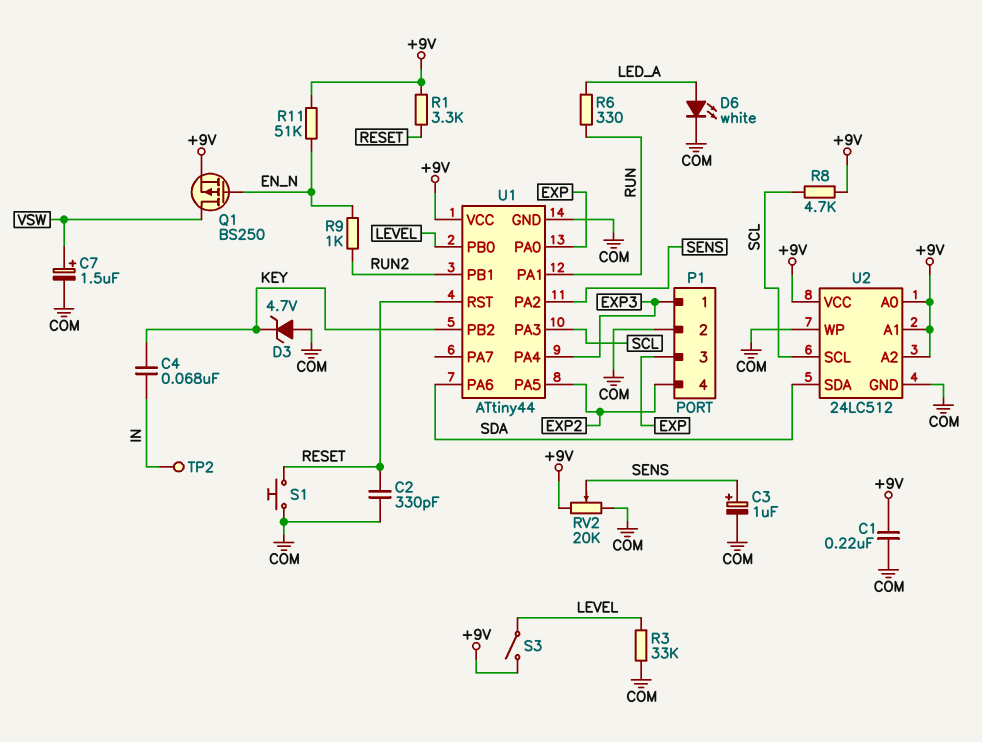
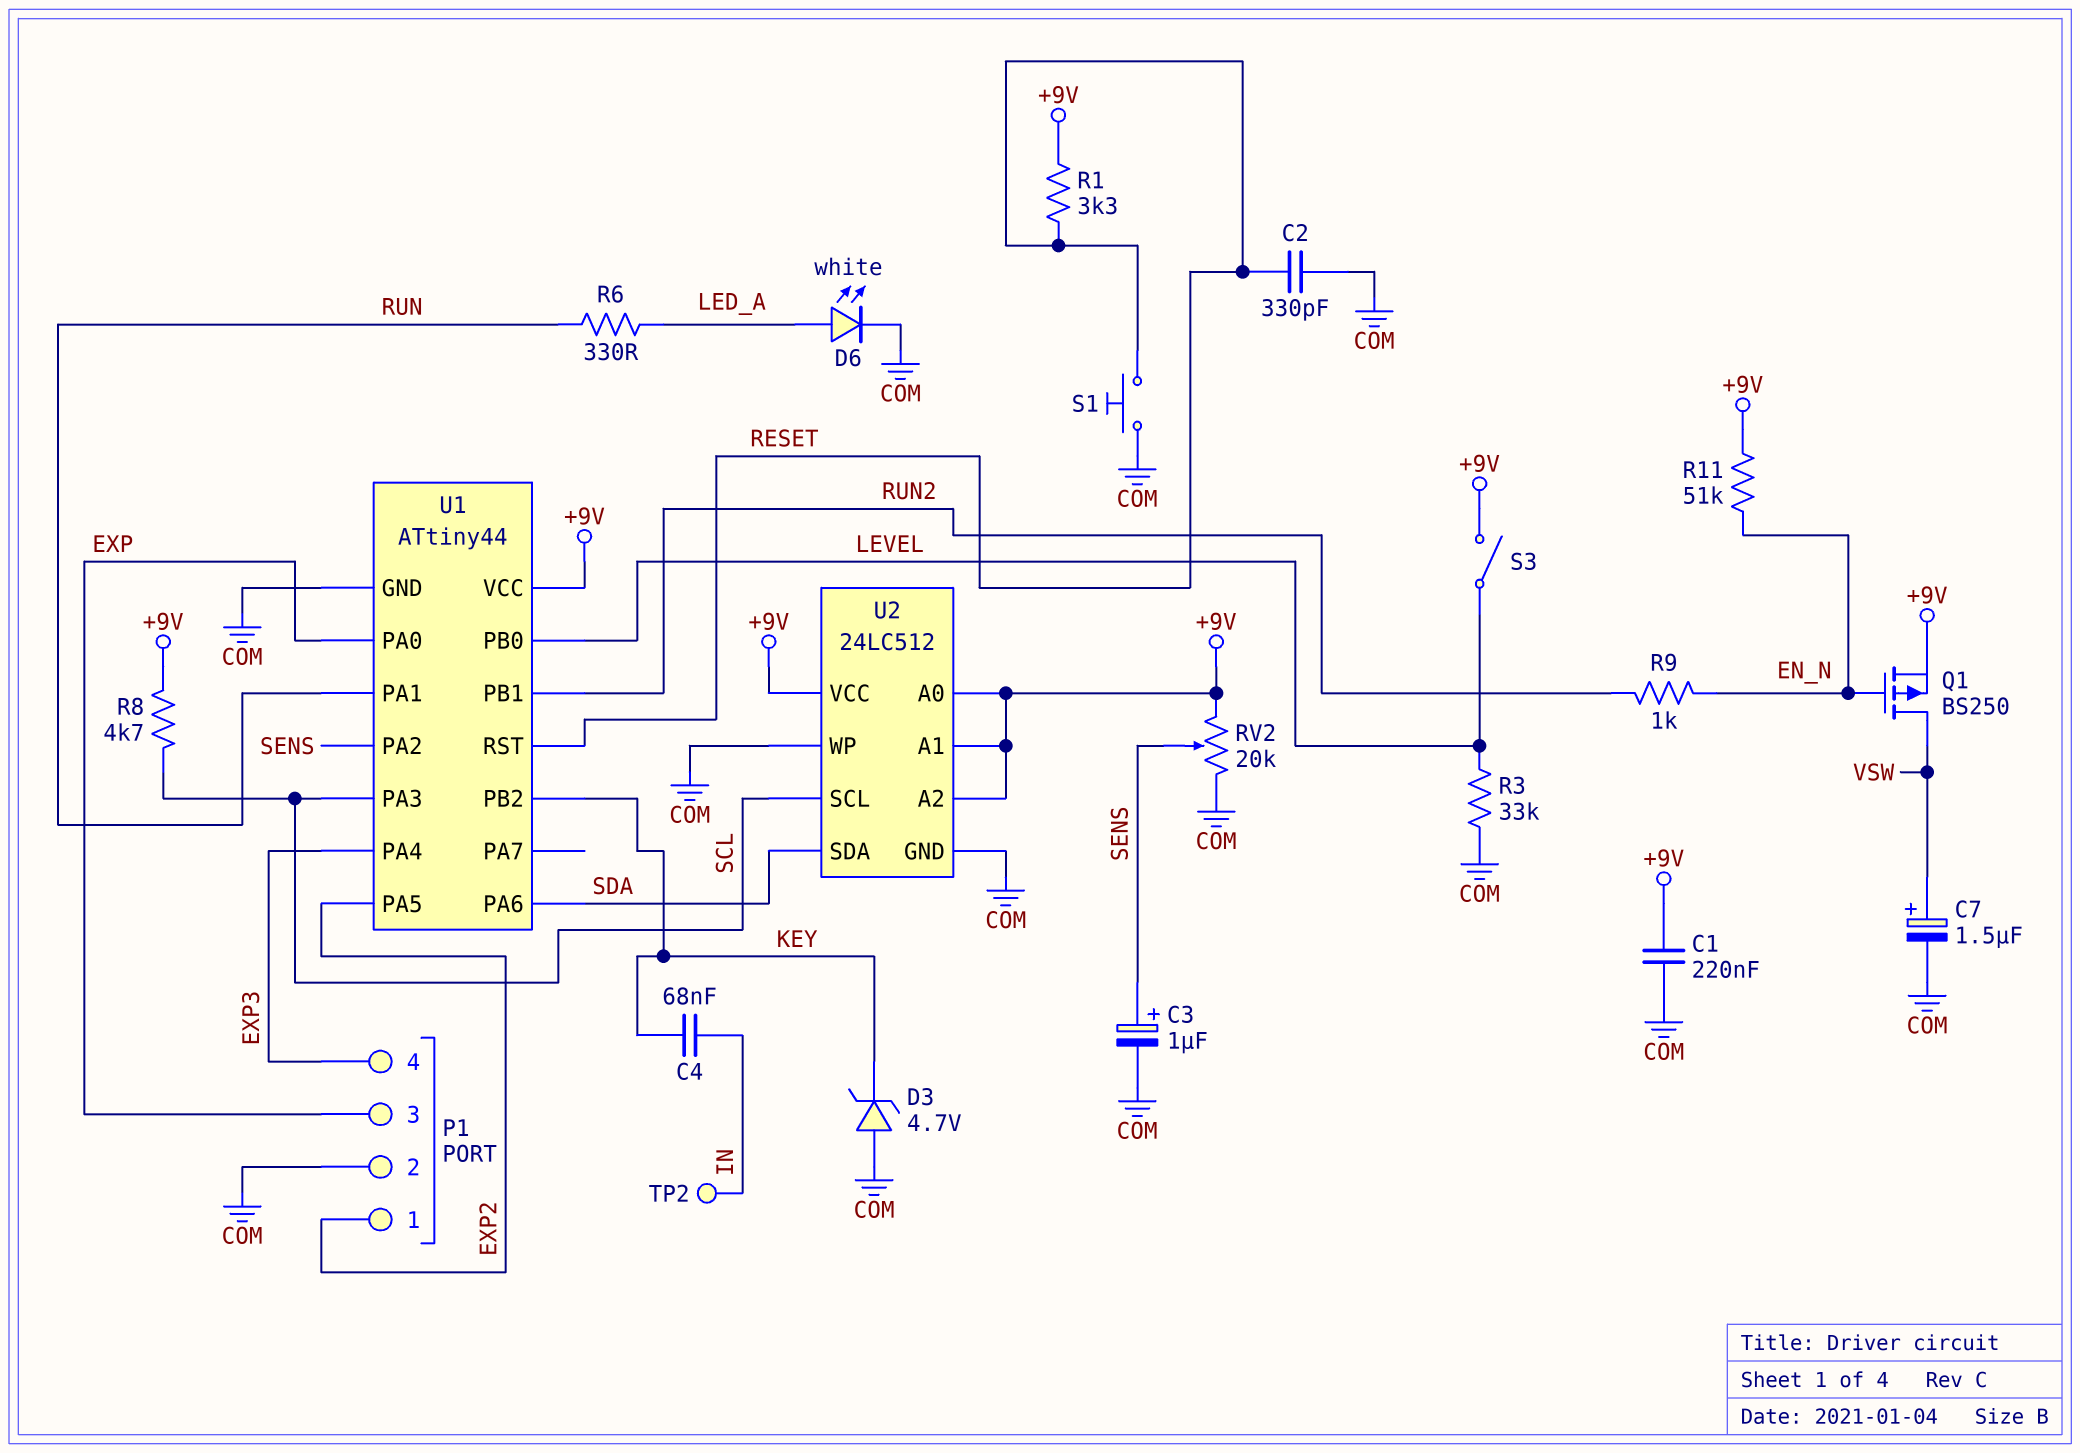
P1 pin 1: EXP3 -> EXP2
P1 pin 4: EXP2 -> EXP3

